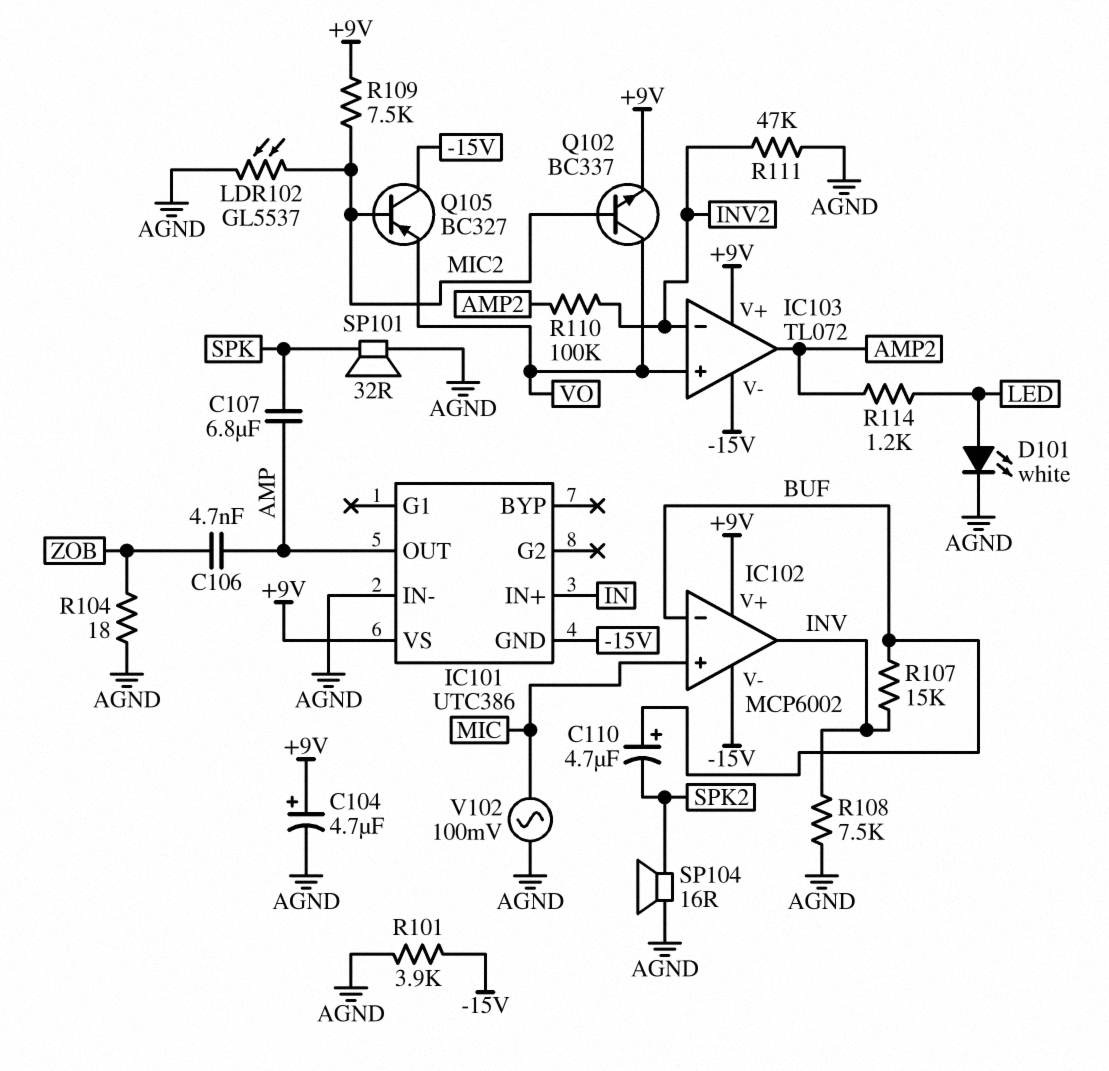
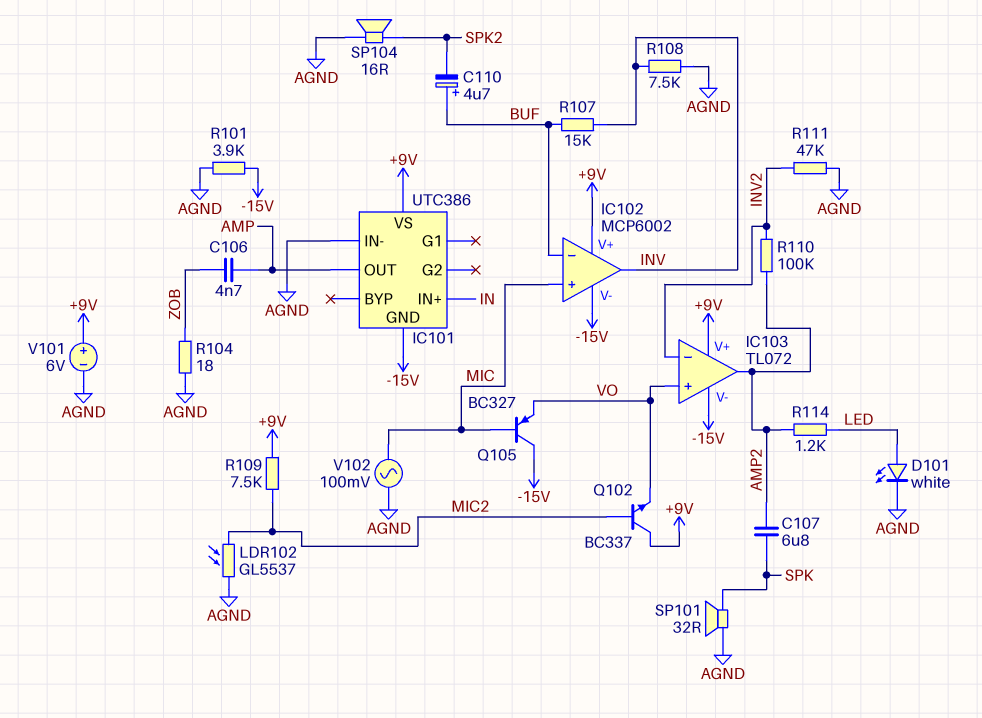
C104: 4.7uF (plus +9V, minus AGND) -> none
C107: 6.8uF (AMP, SPK) -> 6.8uF (AMP2, SPK)
Q102: NPN BC337 (B MIC2, C VO, E +9V) -> NPN BC337 (B MIC2, C +9V, E VO)
Q105: PNP BC327 (B MIC2, C -15V, E VO) -> PNP BC327 (B MIC, C -15V, E VO)
V101: none -> 6V (plus +9V, minus AGND)

